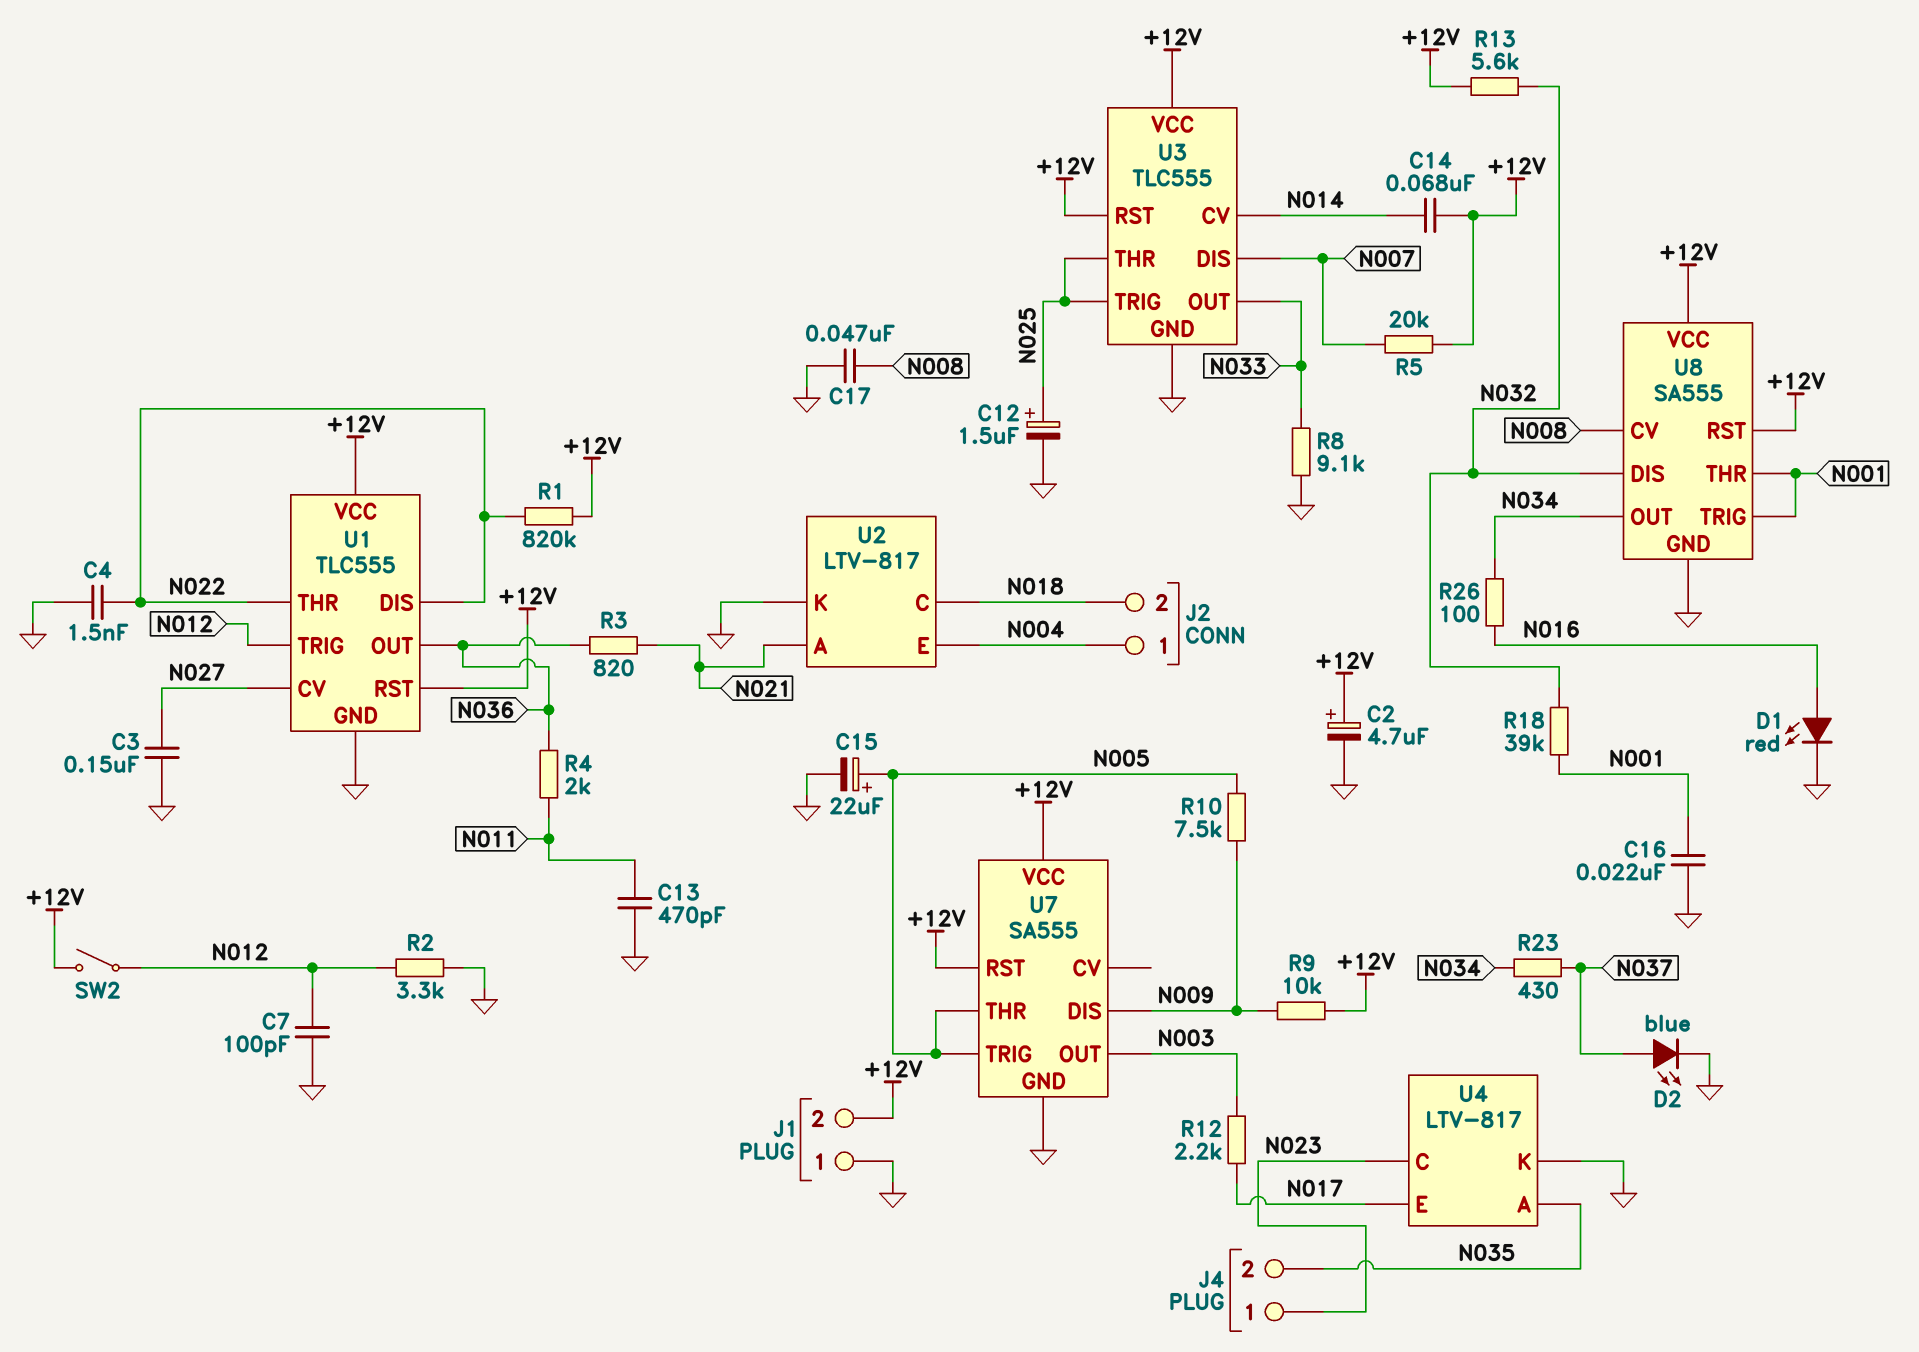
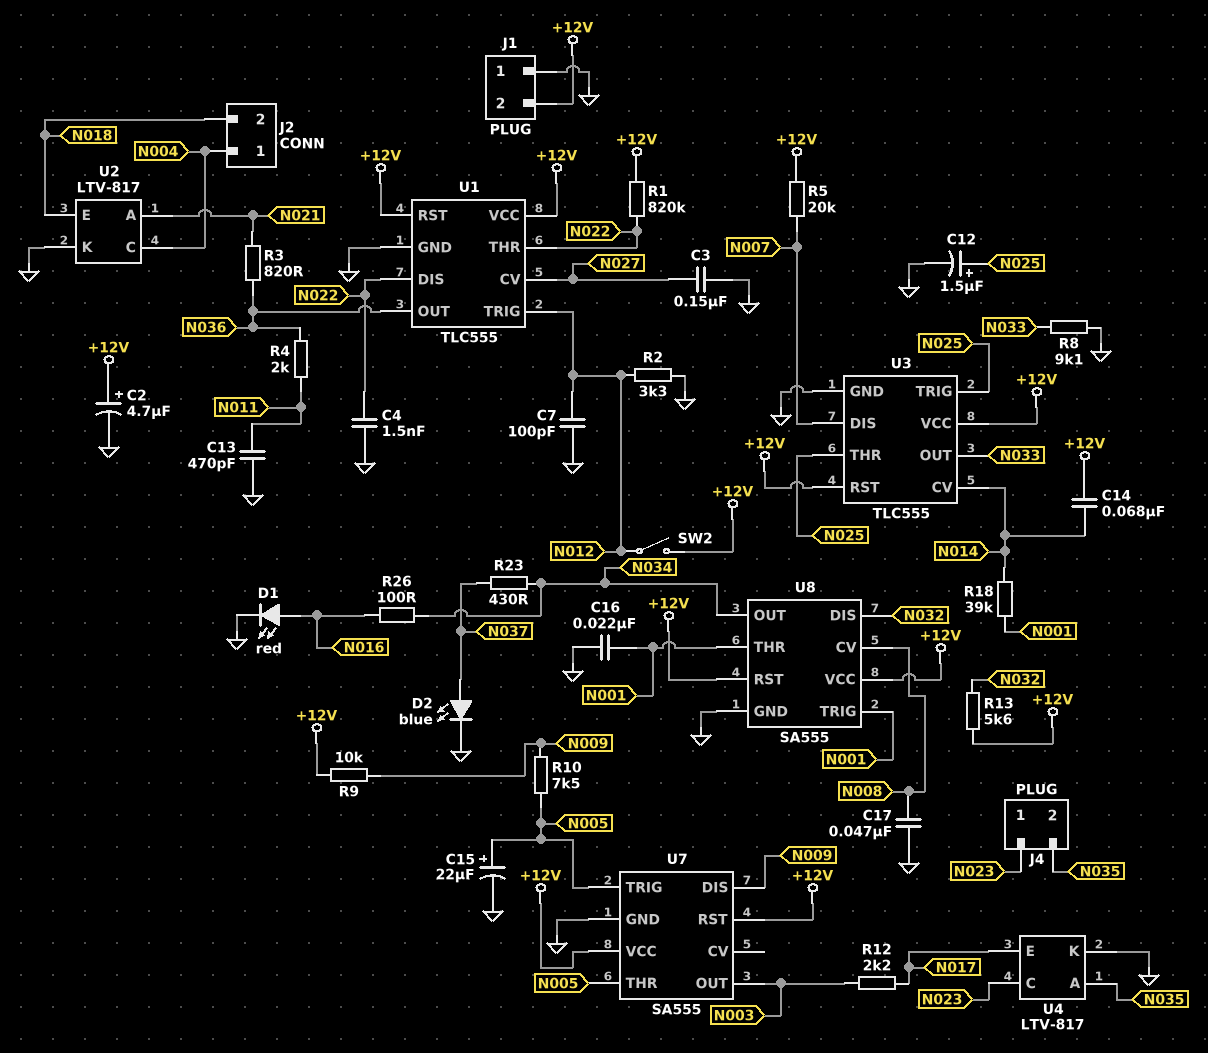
R18: 39k (N001, N032) -> 39k (N001, N014)
U2 pin C: N018 -> N004
U2 pin E: N004 -> N018

